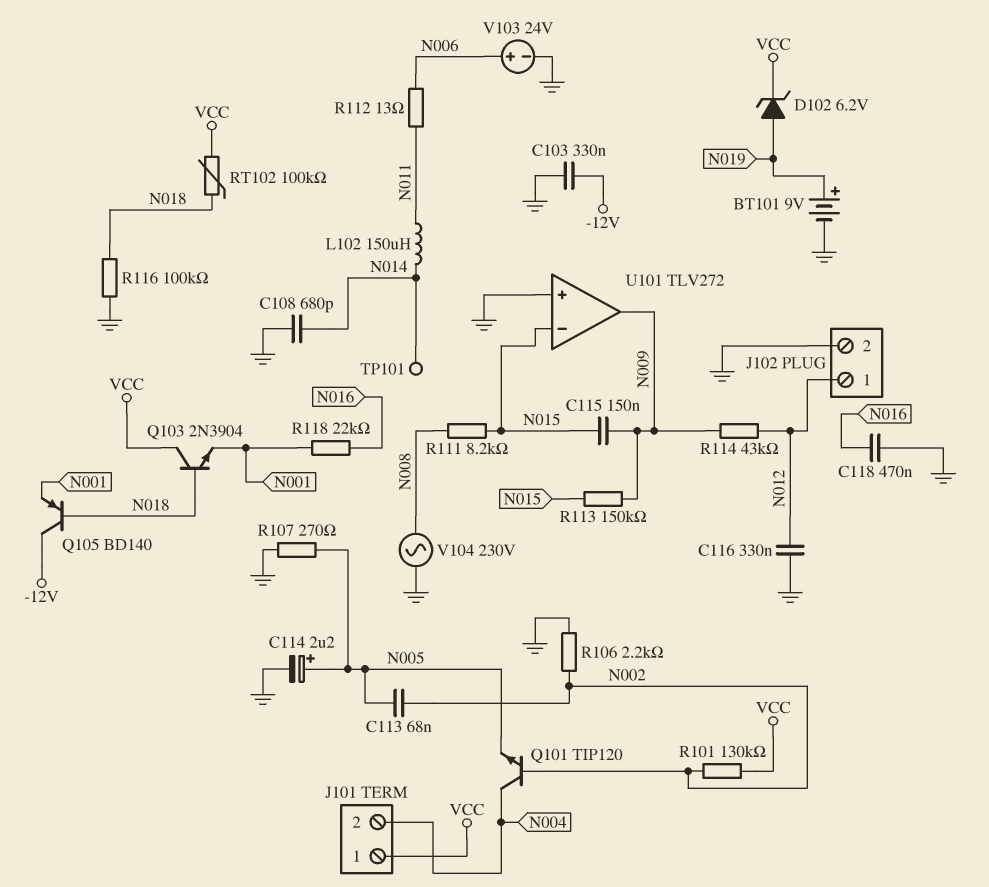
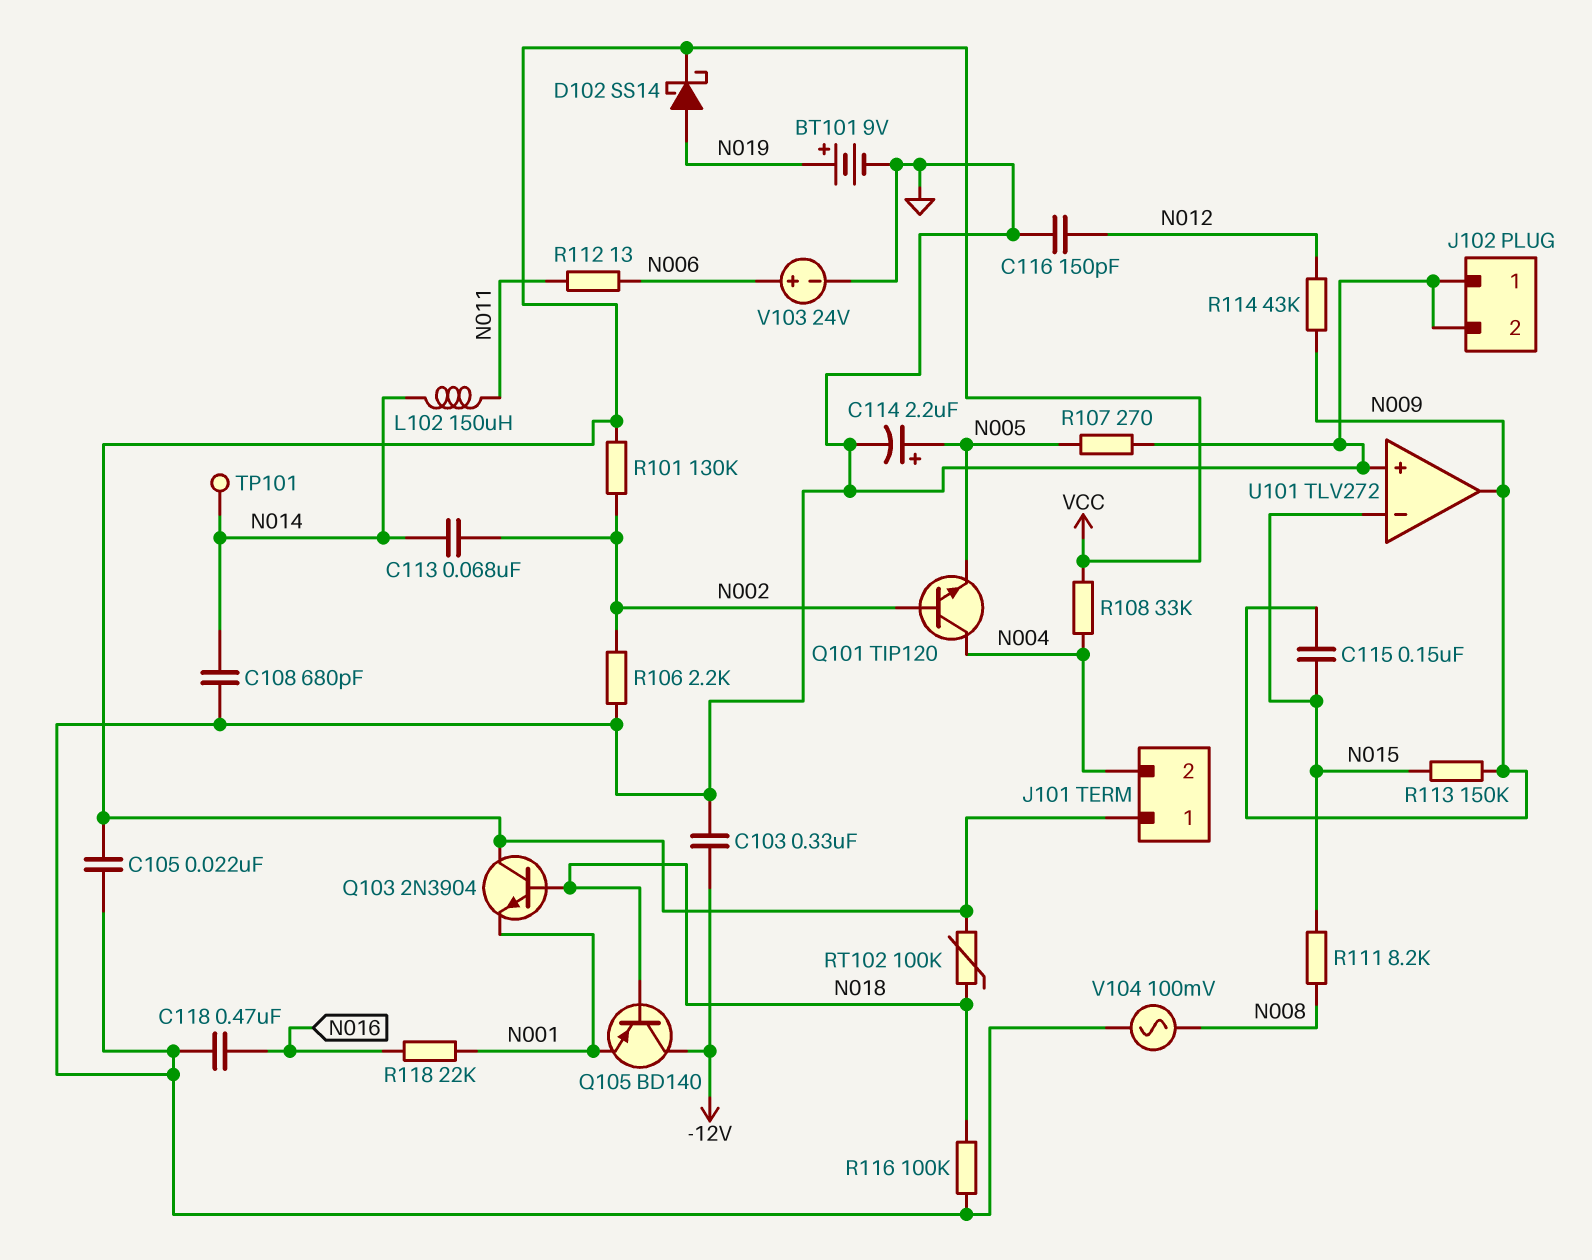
C105: none -> 22nF (GND, VCC)
C113: 68nF (N002, N005) -> 68nF (N002, N014)
C116: 330nF (GND, N012) -> 150pF (GND, N012)
D102: zener 6.2V (A N019, K VCC) -> schottky SS14 (A N019, K VCC)
J102 pin 1: N012 -> GND
R108: none -> 33k (N004, VCC)
V104: AC 230V (GND, N008) -> AC 100mV (GND, N008)

